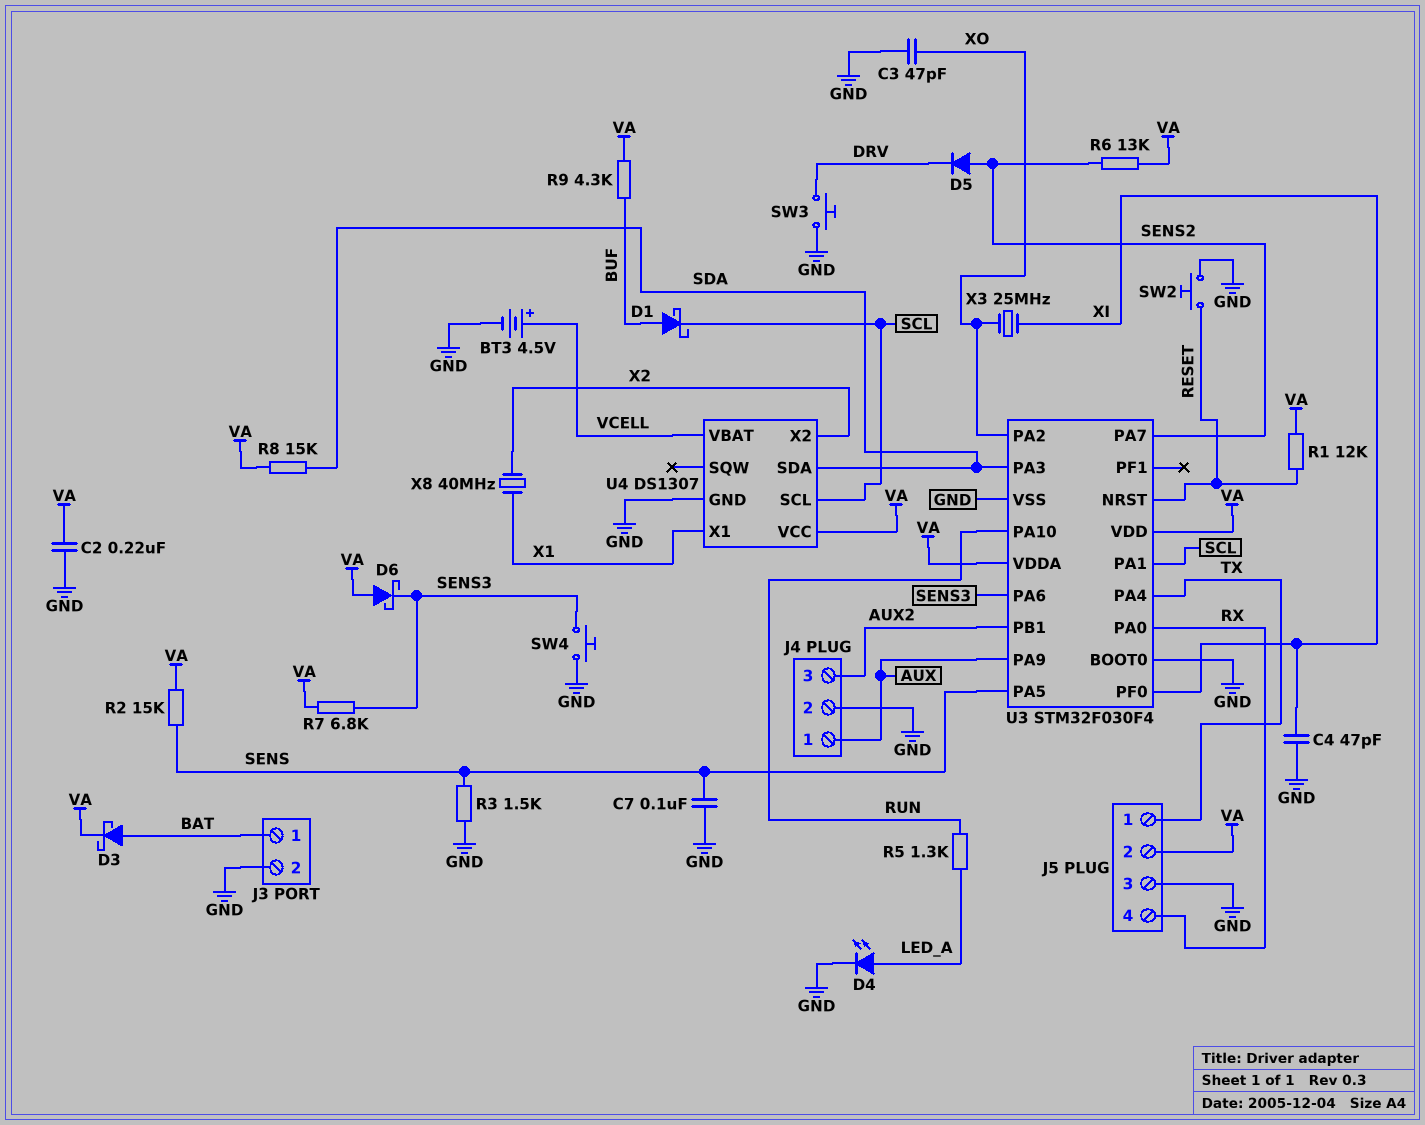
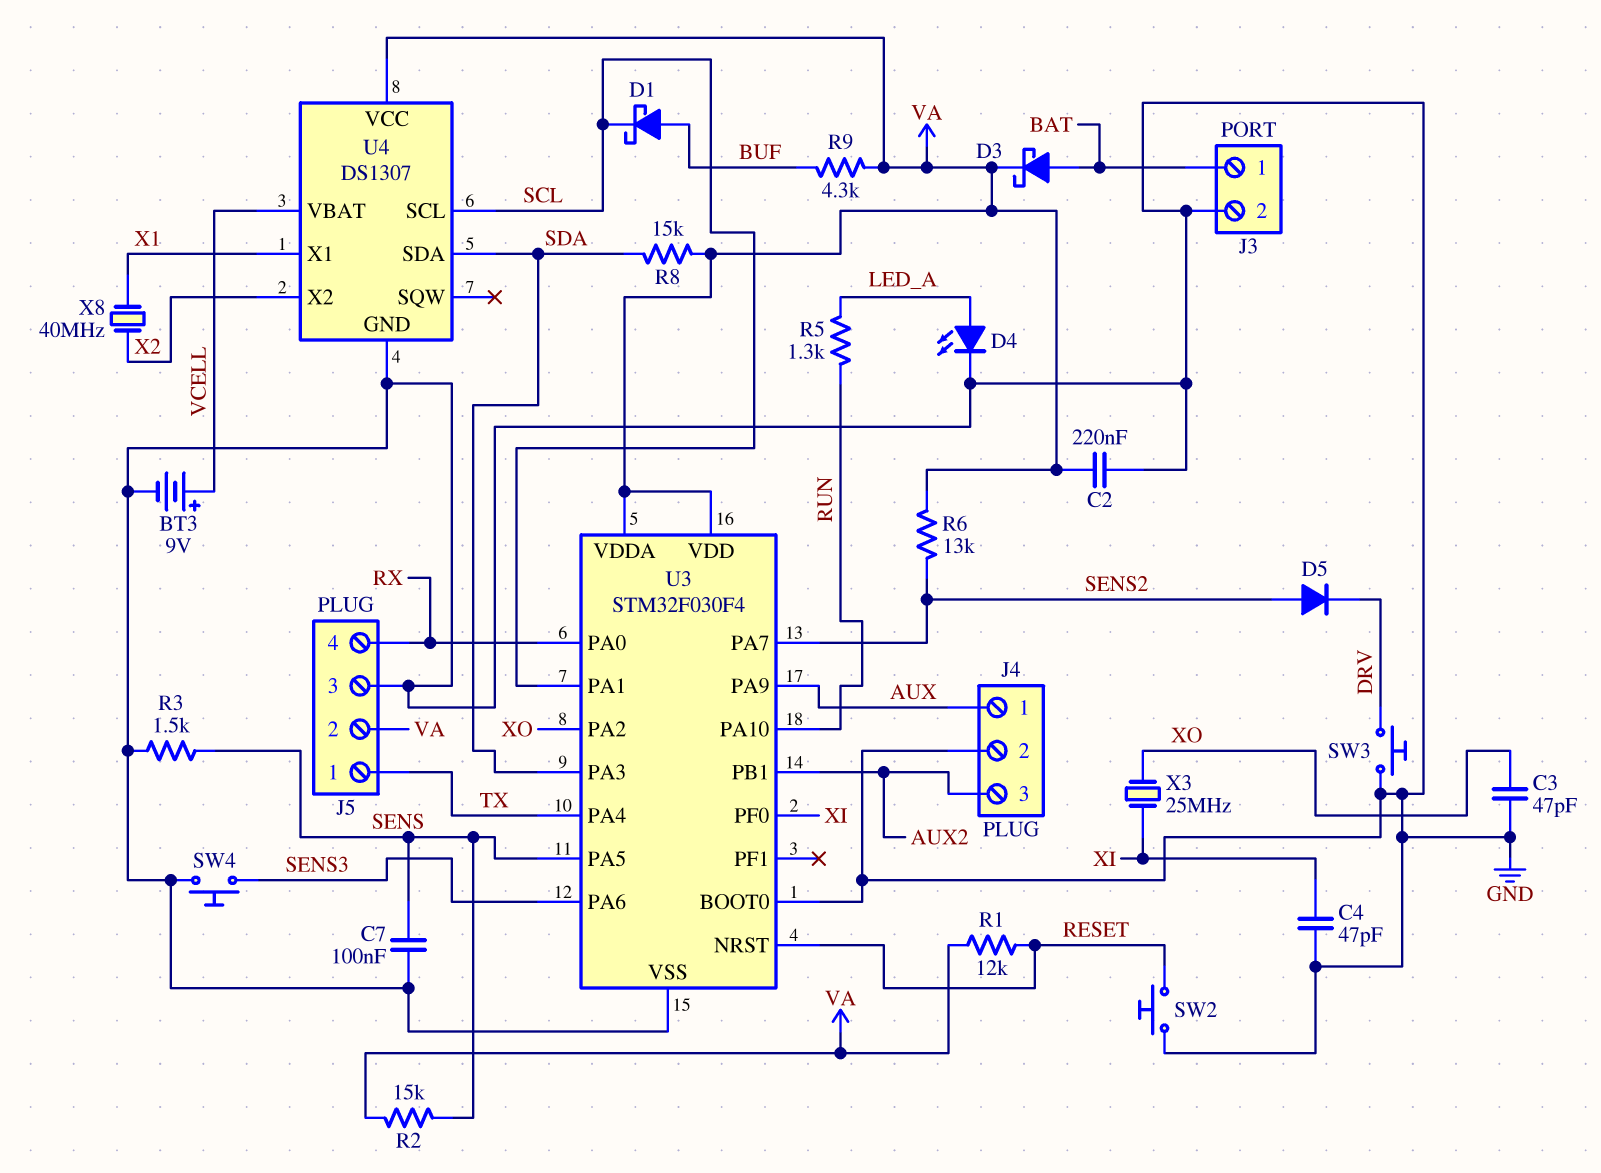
BT3: 4.5V (plus VCELL, minus GND) -> 9V (plus VCELL, minus GND)
D6: schottky (A VA, K SENS3) -> none
R7: 6.8k (SENS3, VA) -> none

